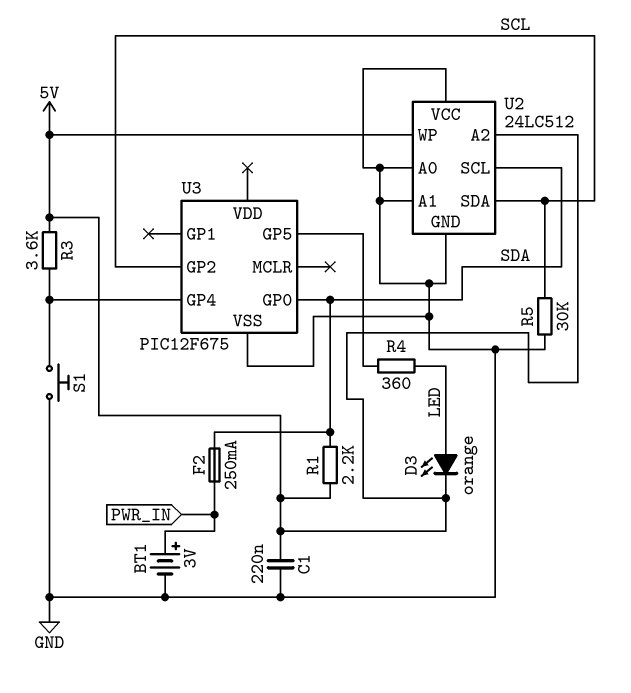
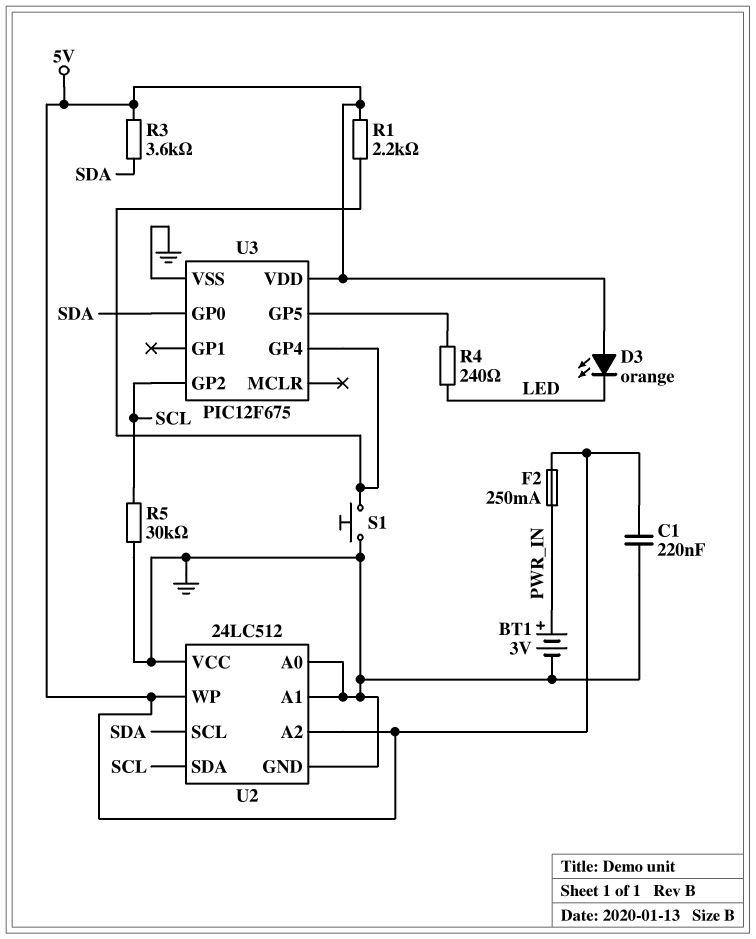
D3: LED orange (A LED, K 5V) -> LED orange (A 5V, K LED)
F2: 250mA (PWR_IN, SDA) -> 250mA (5V, PWR_IN)
R1: 2.2k (5V, SDA) -> 2.2k (5V, U3/GP4)
R3: 3.6k (5V, U3/GP4) -> 3.6k (5V, SDA)
R4: 360 (LED, U3/GP5) -> 240 (LED, U3/GP5)
U3 pin VDD: none -> 5V

